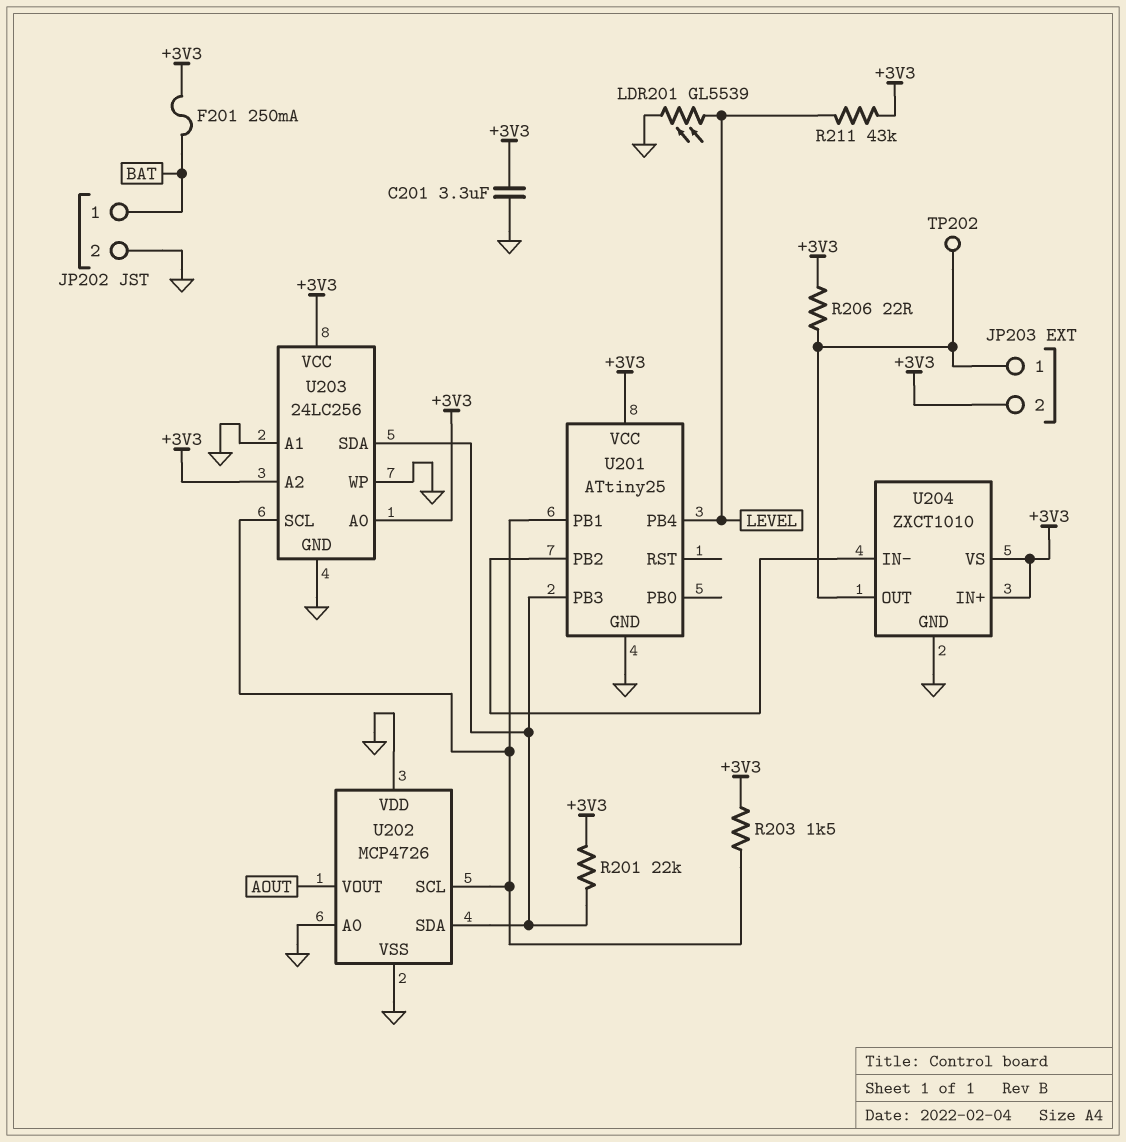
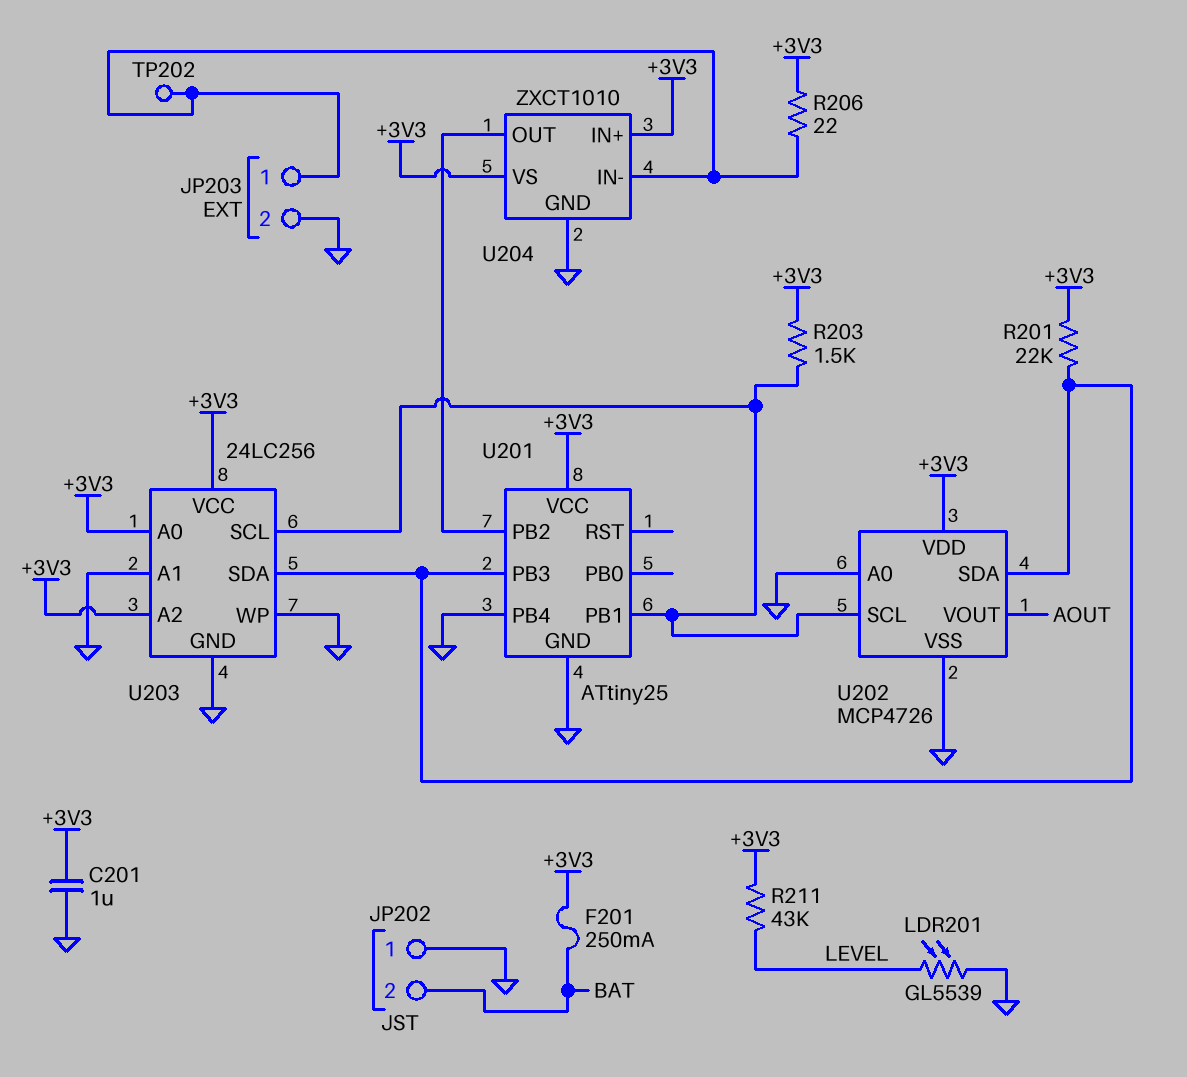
C201: 3.3uF (+3V3, GND) -> 1uF (+3V3, GND)
JP202 pin 1: BAT -> GND
JP202 pin 2: GND -> BAT
JP203 pin 2: +3V3 -> GND
U201 pin PB4: LEVEL -> GND
U202 pin VDD: GND -> +3V3
U204 pin IN-: U201/PB2 -> JP203/1
U204 pin OUT: JP203/1 -> U201/PB2

